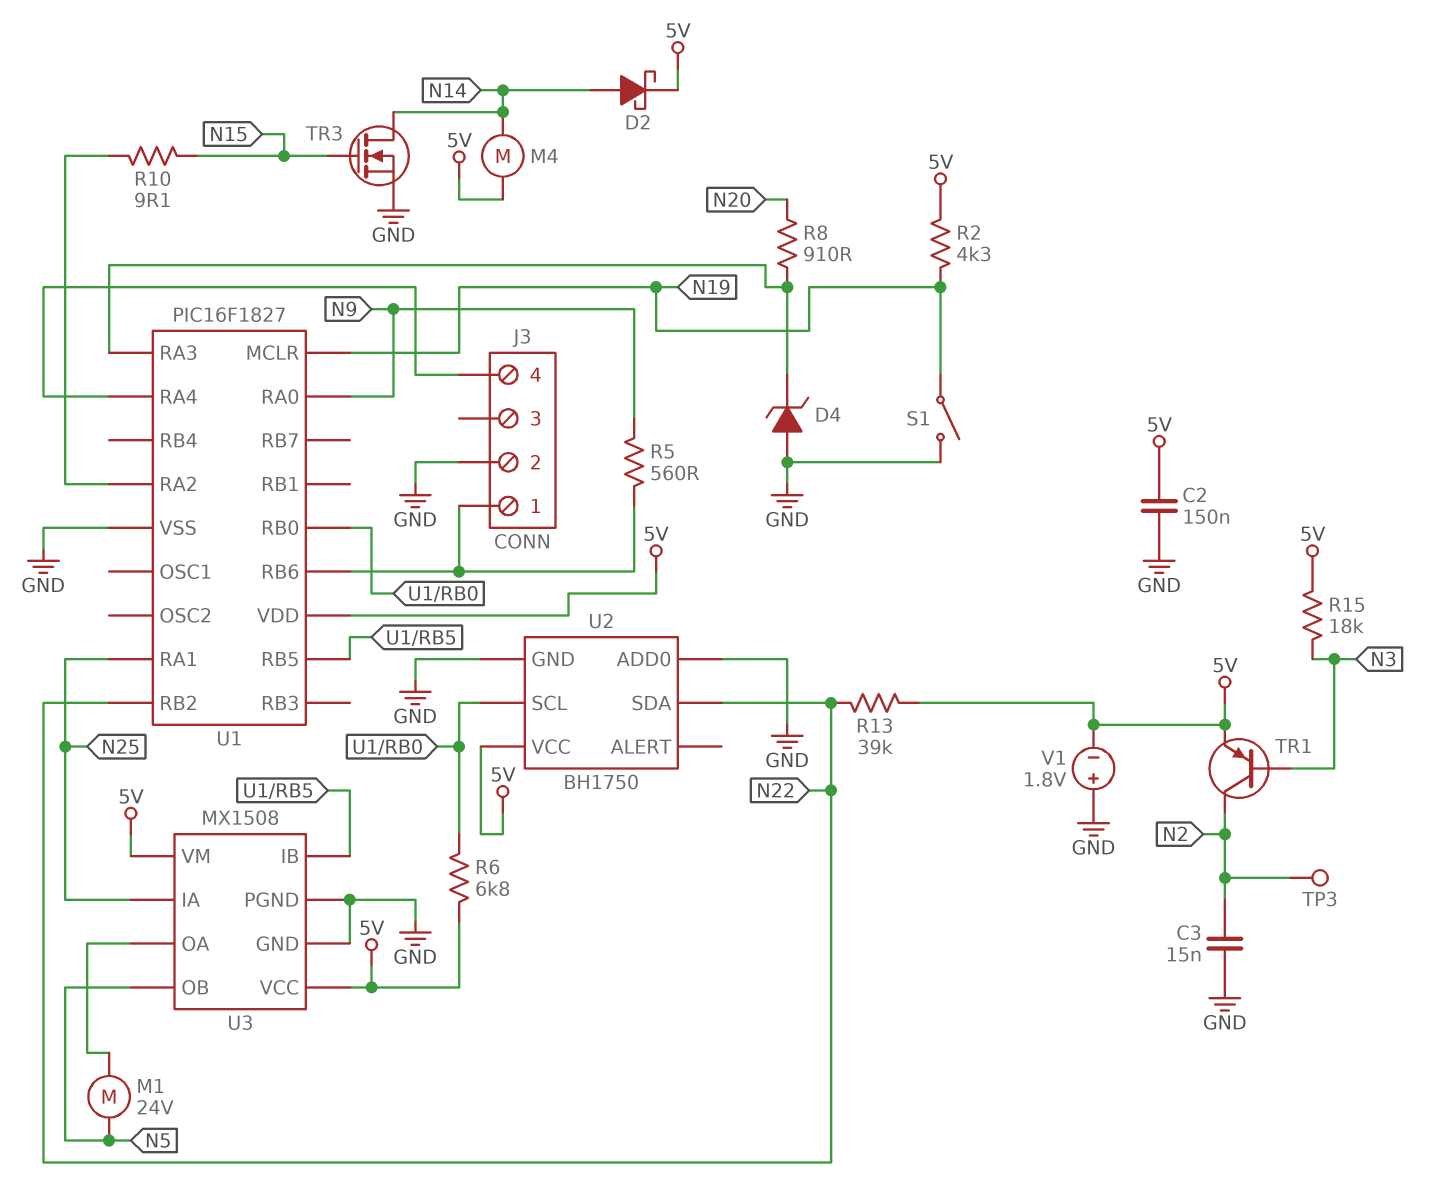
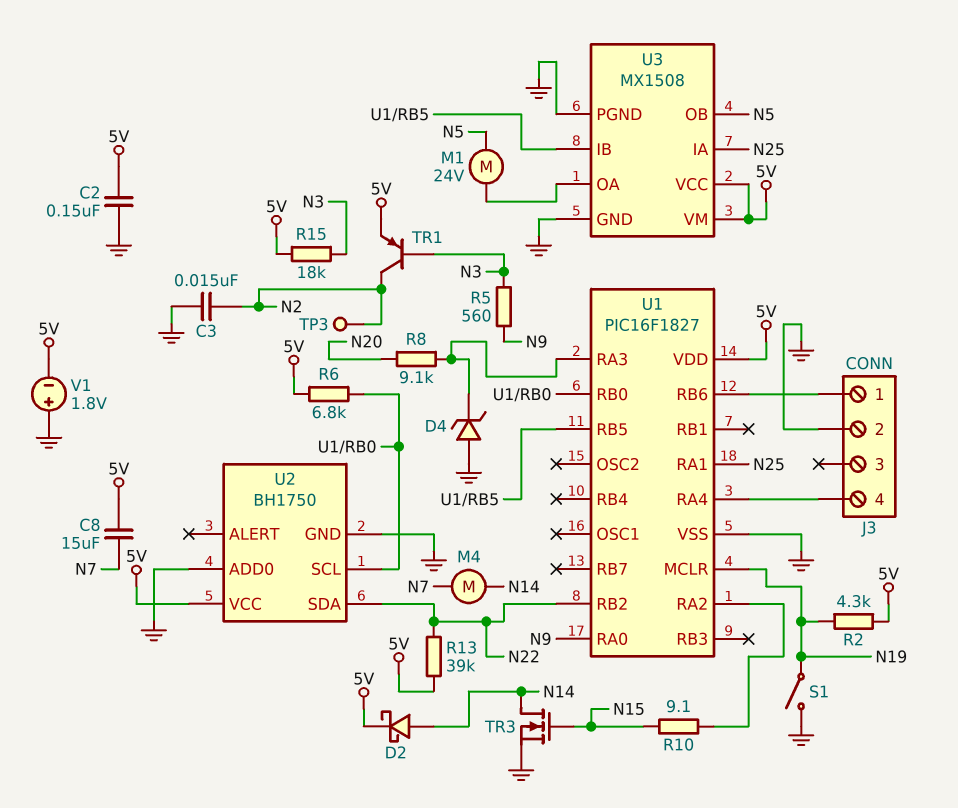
C8: none -> 15uF (5V, N7)
M4: motor (5V, N14) -> motor (N7, N14)
R5: 560 (J3/1, N9) -> 560 (N3, N9)
R8: 910 (N20, U1/RA3) -> 9.1k (N20, U1/RA3)

